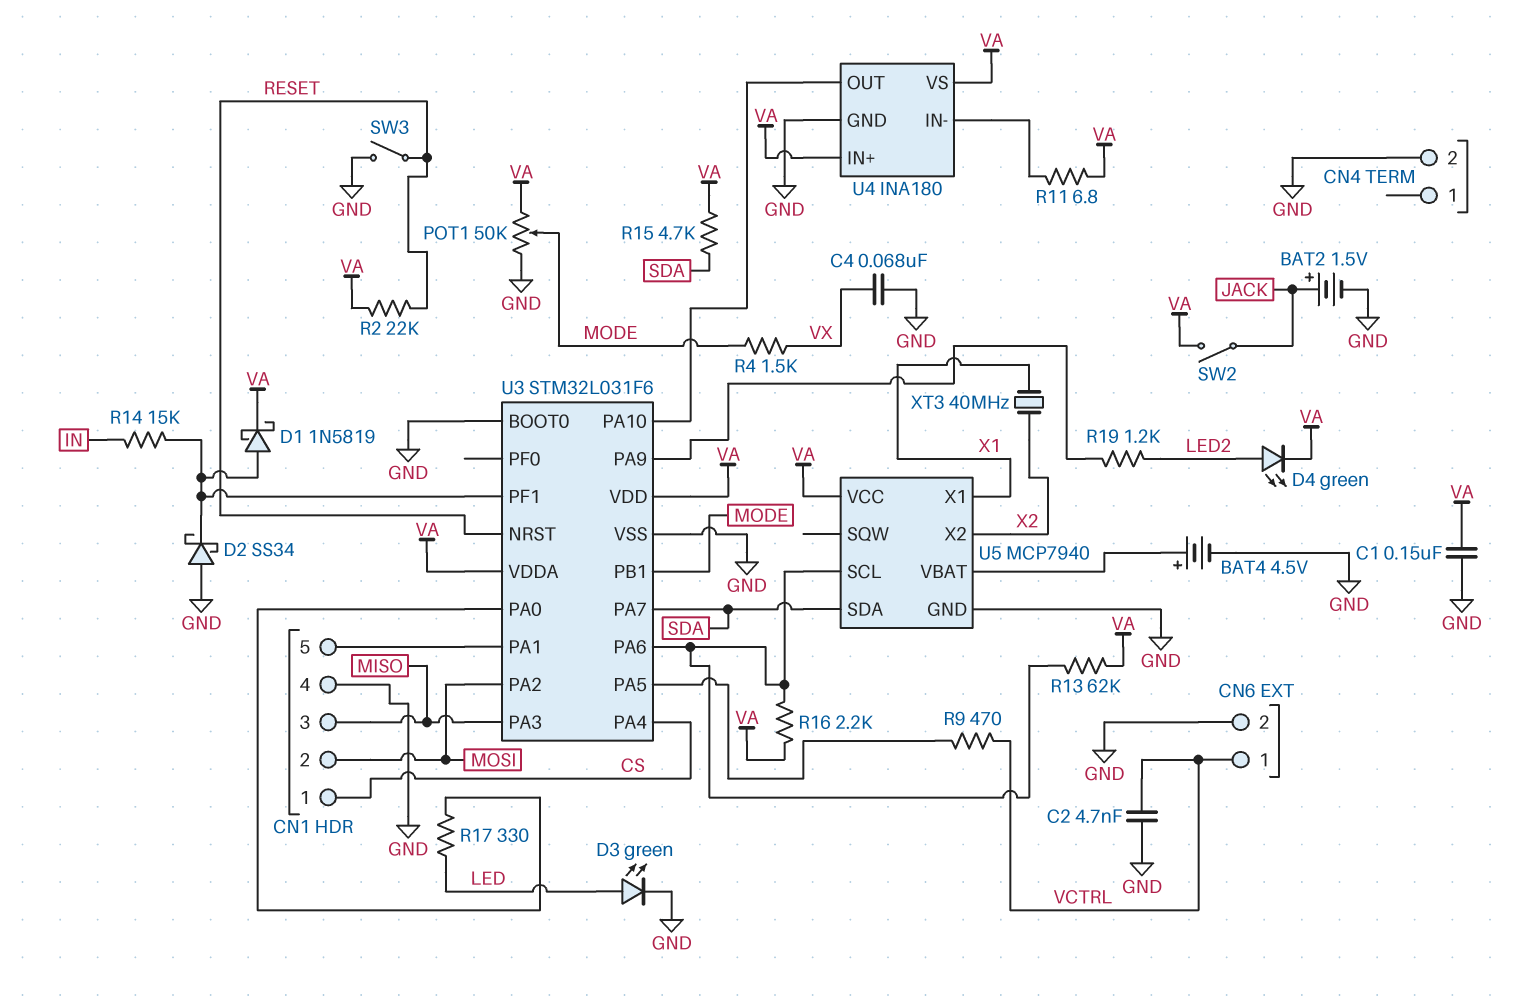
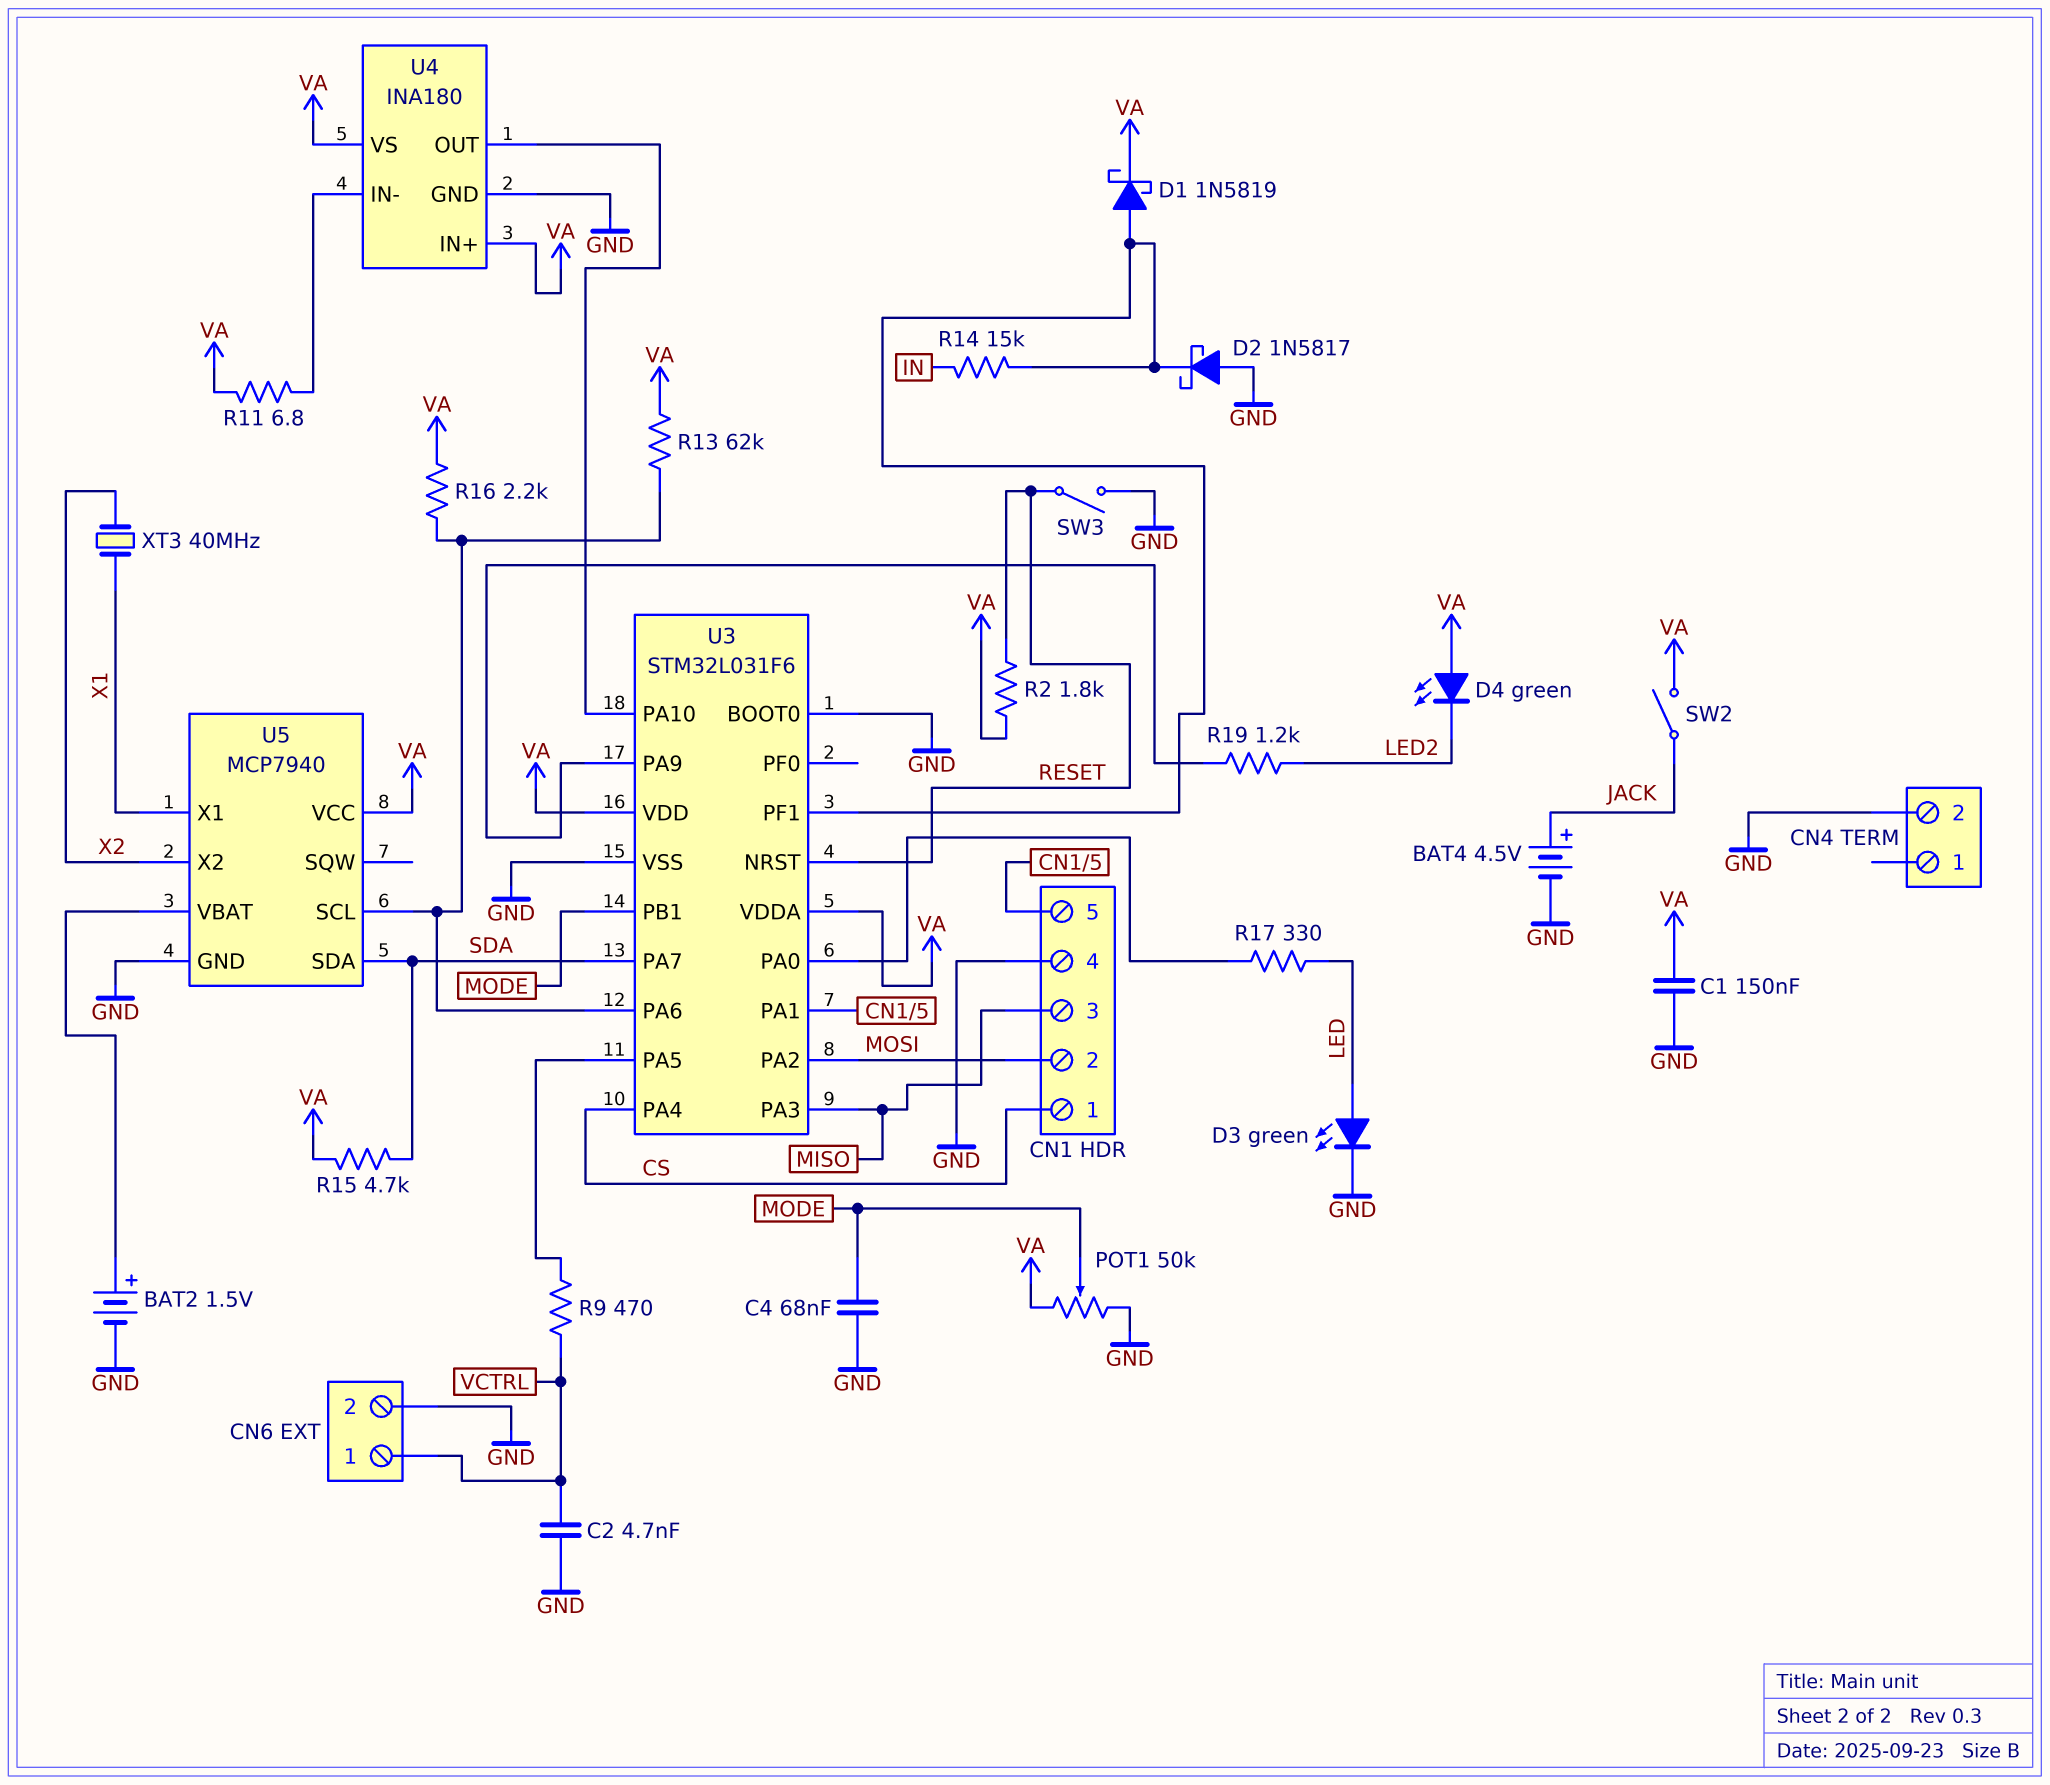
BAT2: 1.5V (plus JACK, minus GND) -> 1.5V (plus U5/VBAT, minus GND)
BAT4: 4.5V (plus U5/VBAT, minus GND) -> 4.5V (plus JACK, minus GND)
C4: 68nF (GND, VX) -> 68nF (GND, MODE)
D2: schottky SS34 (A GND, K U3/PF1) -> schottky 1N5817 (A GND, K U3/PF1)
D4: LED green (A LED2, K VA) -> LED green (A VA, K LED2)
R2: 22k (RESET, VA) -> 1.8k (RESET, VA)
R4: 1.5k (MODE, VX) -> none

